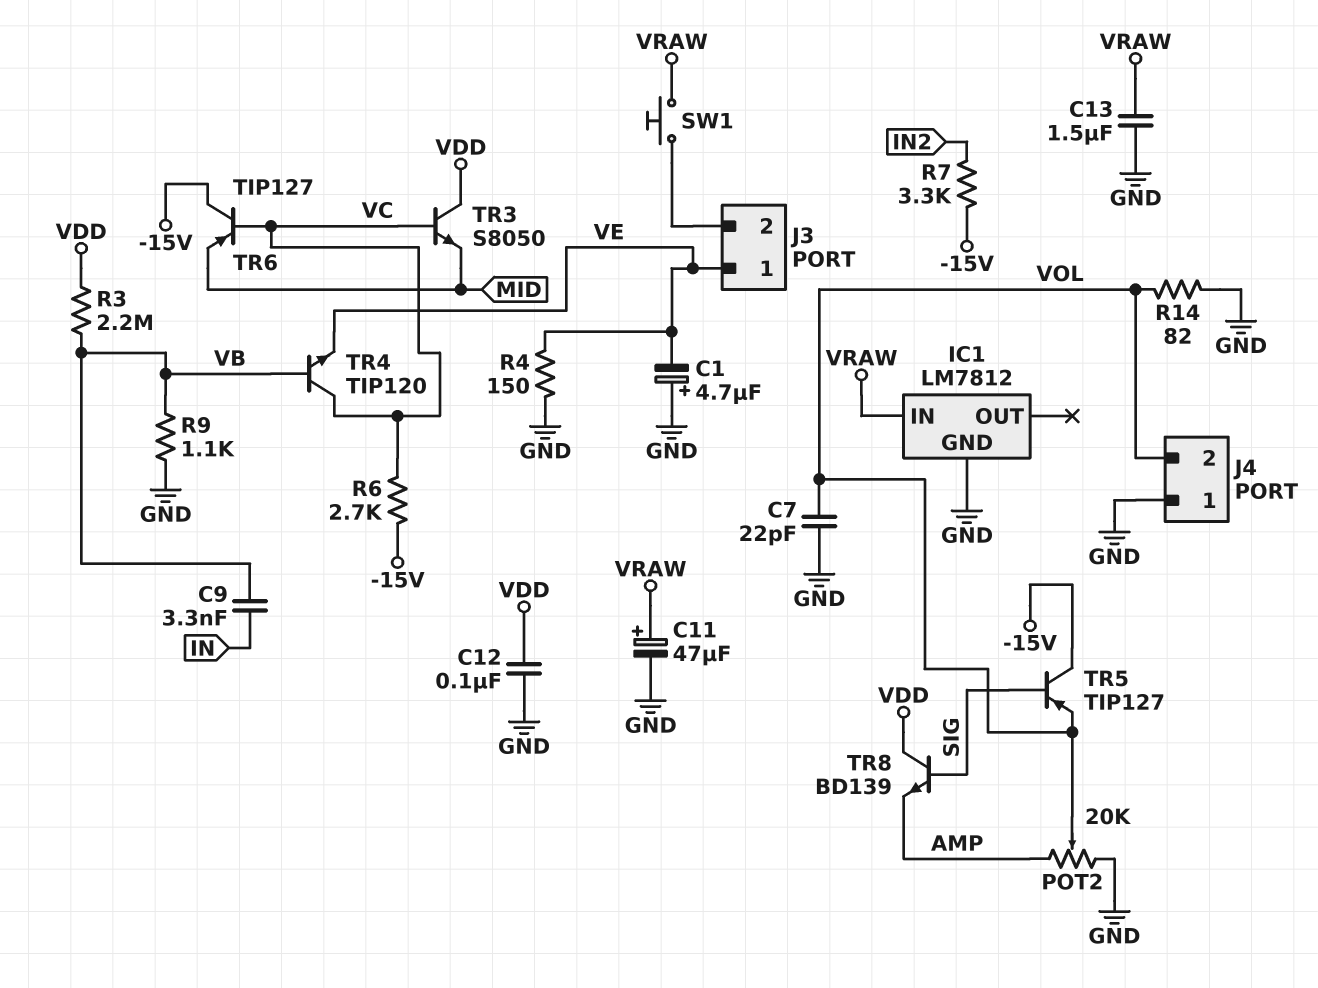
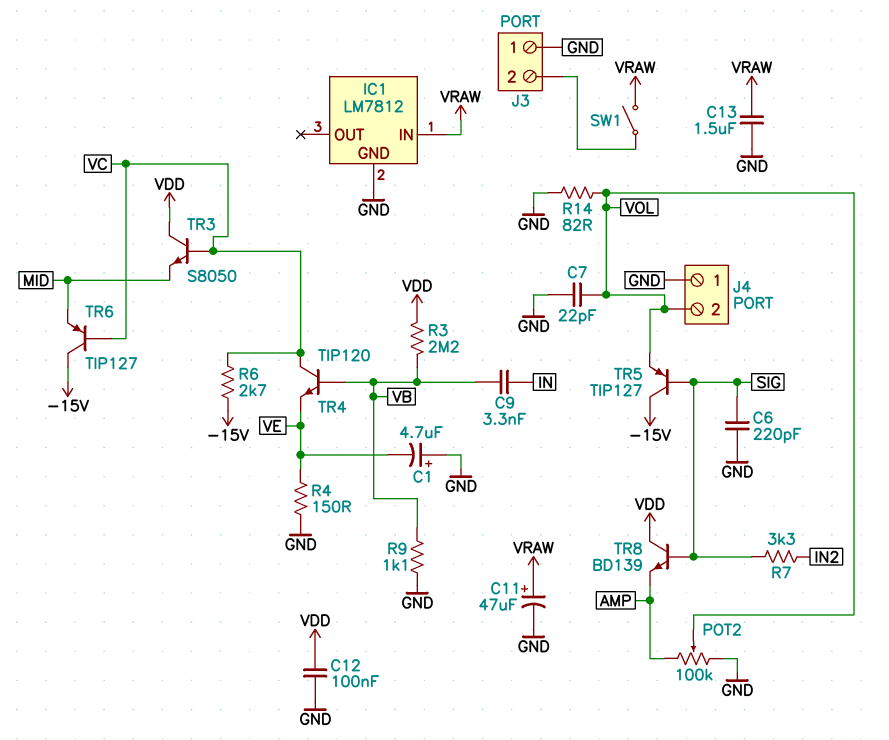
C6: none -> 220pF (GND, SIG)
J3 pin 1: VE -> GND
POT2: 20k (AMP, GND, wiper VOL) -> 100k (AMP, GND, wiper VOL)
R7: 3.3k (-15V, IN2) -> 3.3k (IN2, SIG)
SW1: button (J3/2, VRAW) -> switch (J3/2, VRAW)

